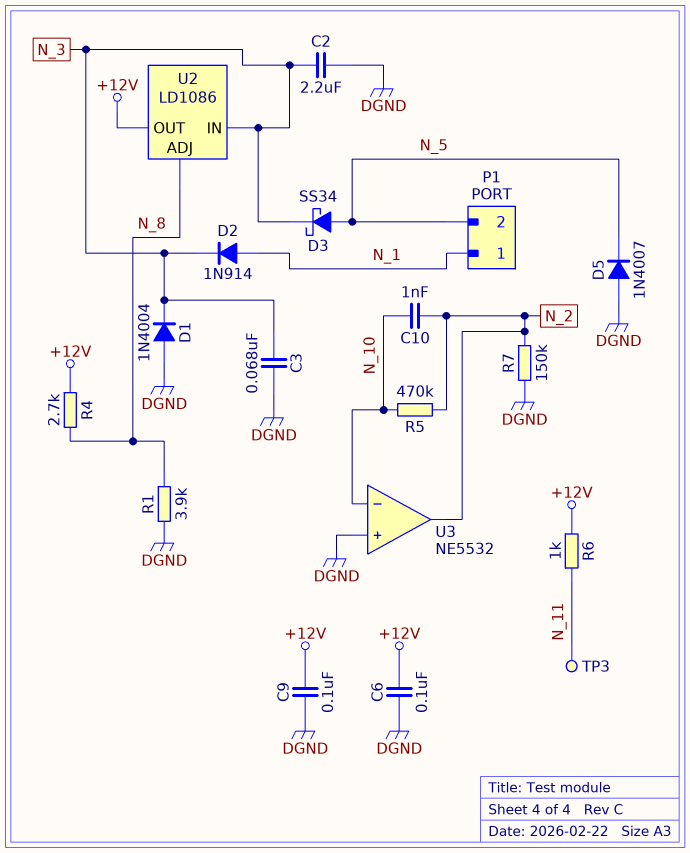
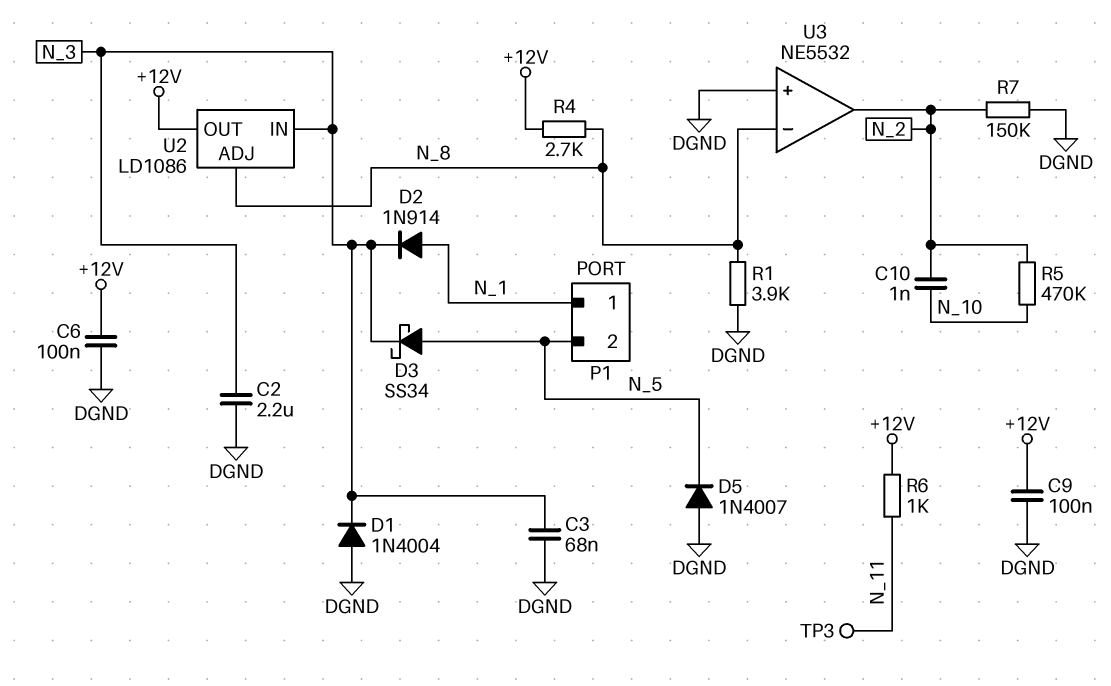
U3 pin in-: N_10 -> N_8

